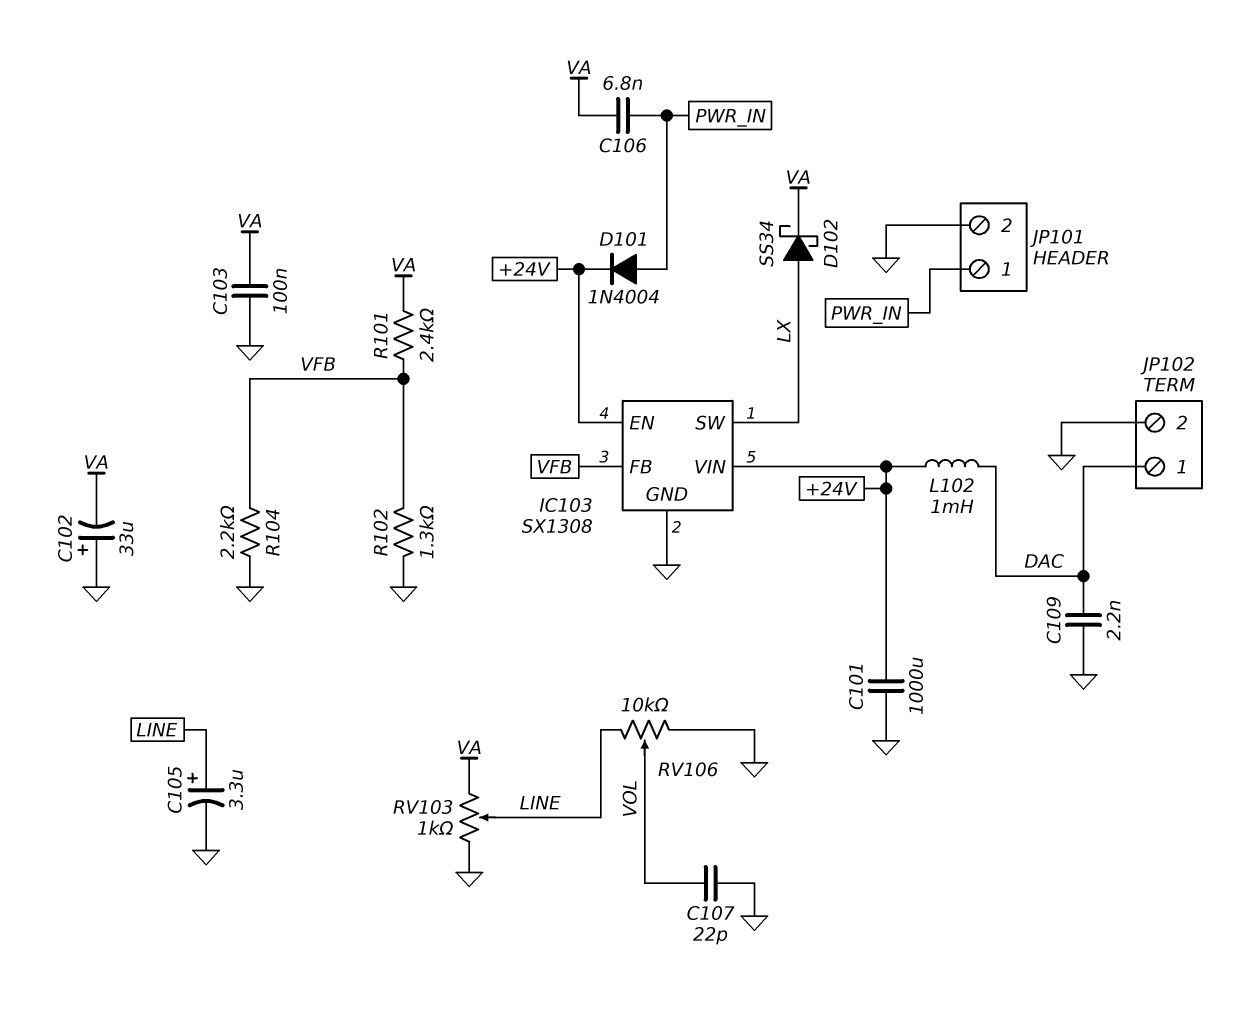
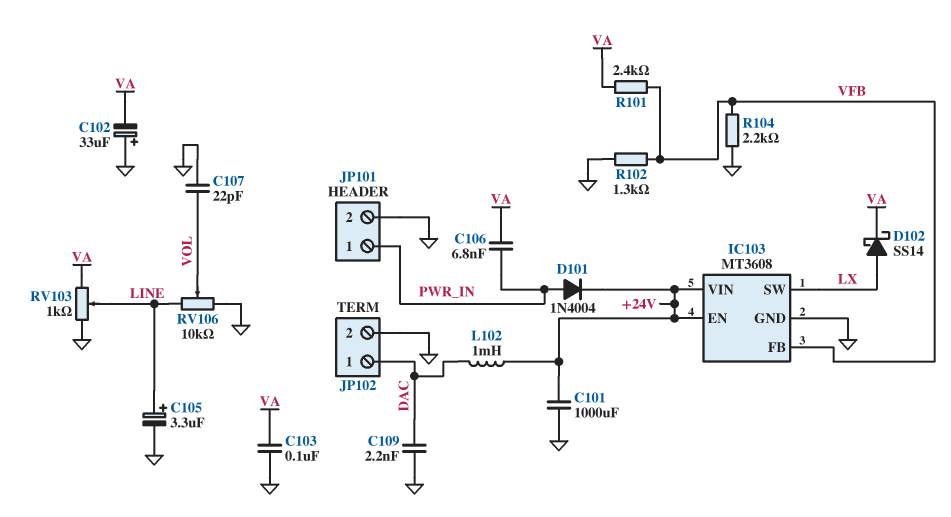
D102: schottky SS34 (A LX, K VA) -> schottky SS14 (A LX, K VA)
IC103: SX1308 -> MT3608

